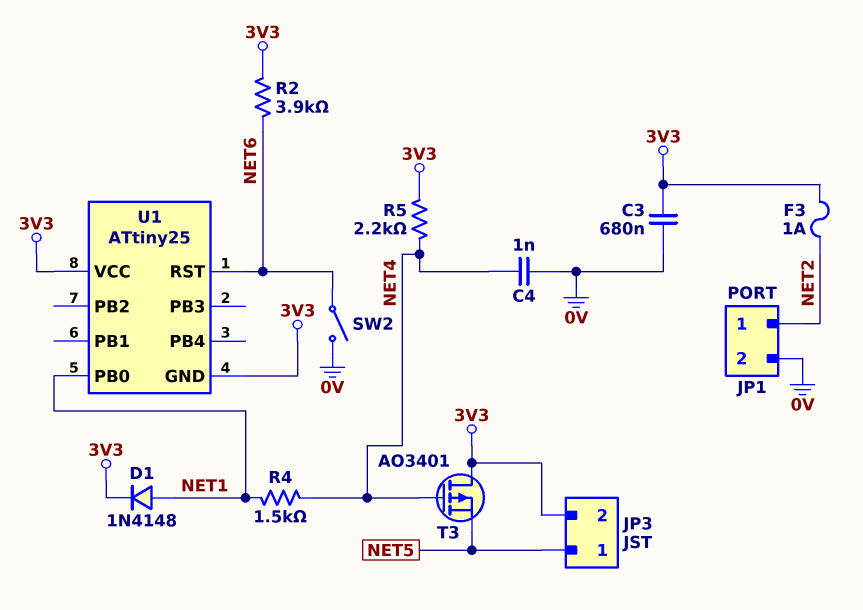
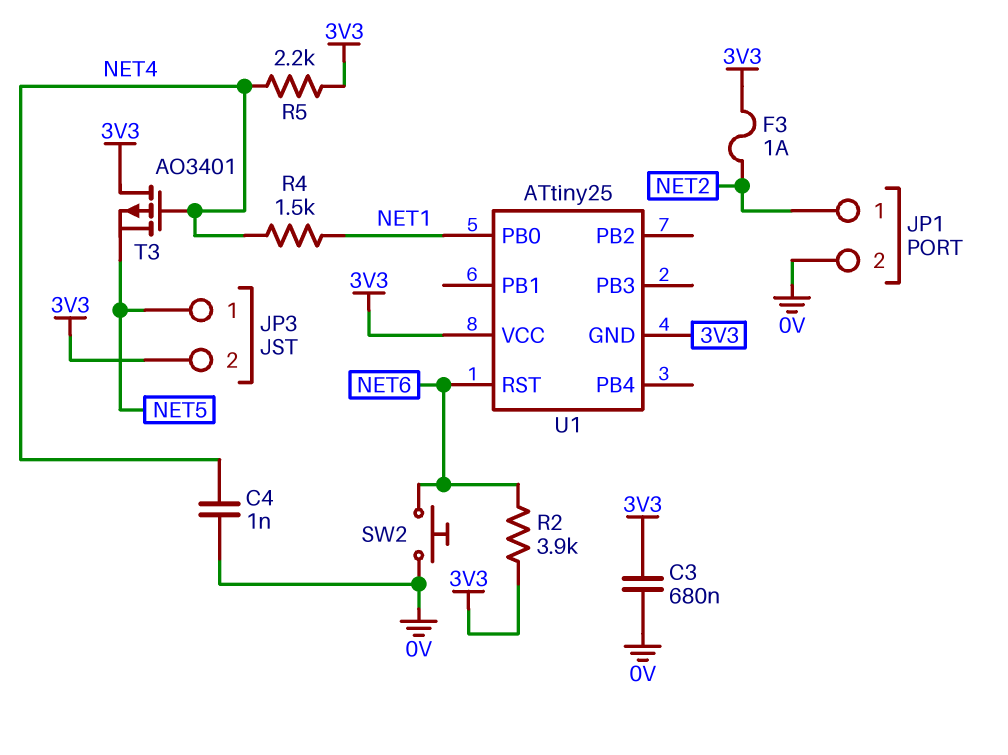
D1: diode 1N4148 (A NET1, K 3V3) -> none
SW2: switch (0V, NET6) -> button (0V, NET6)

